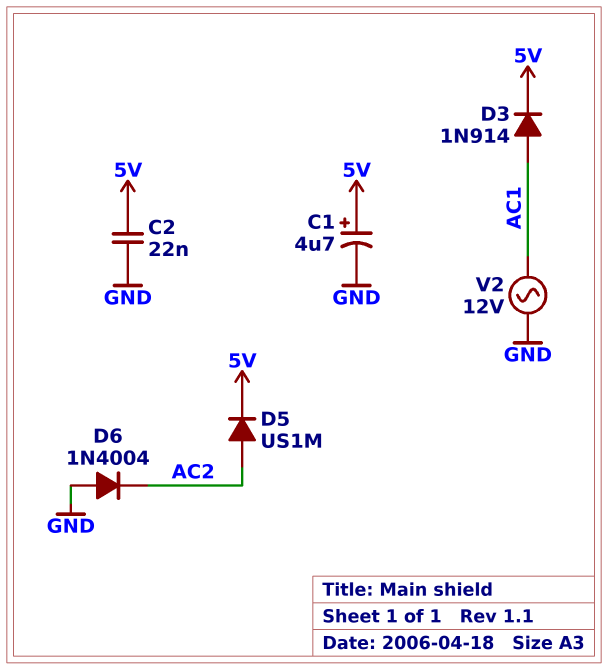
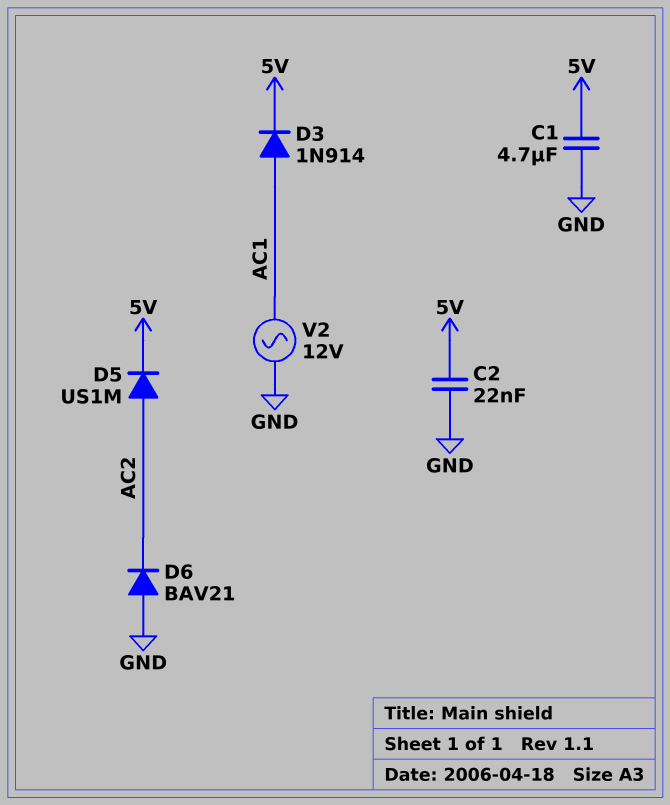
C1: 4.7uF (plus 5V, minus GND) -> 4.7uF (5V, GND)
D6: diode 1N4004 (A GND, K AC2) -> diode BAV21 (A GND, K AC2)

